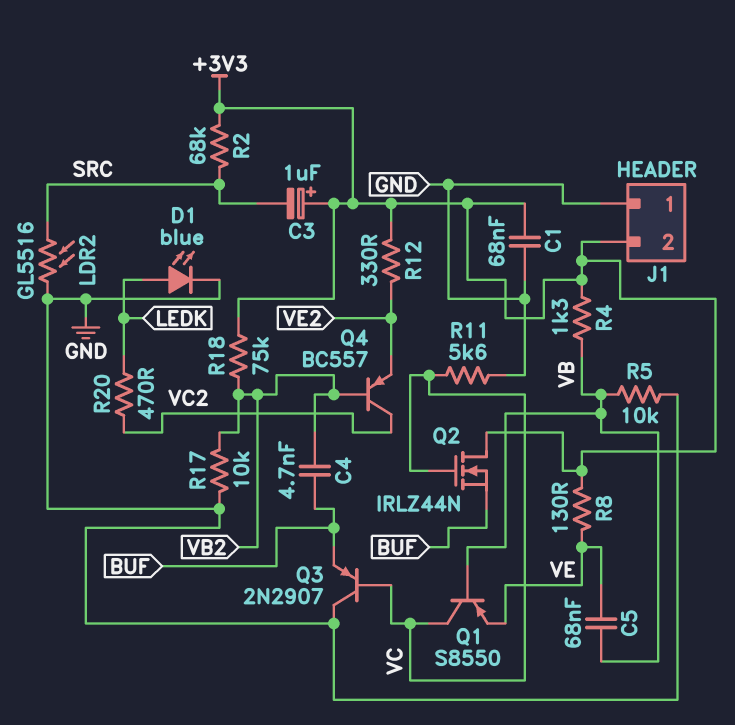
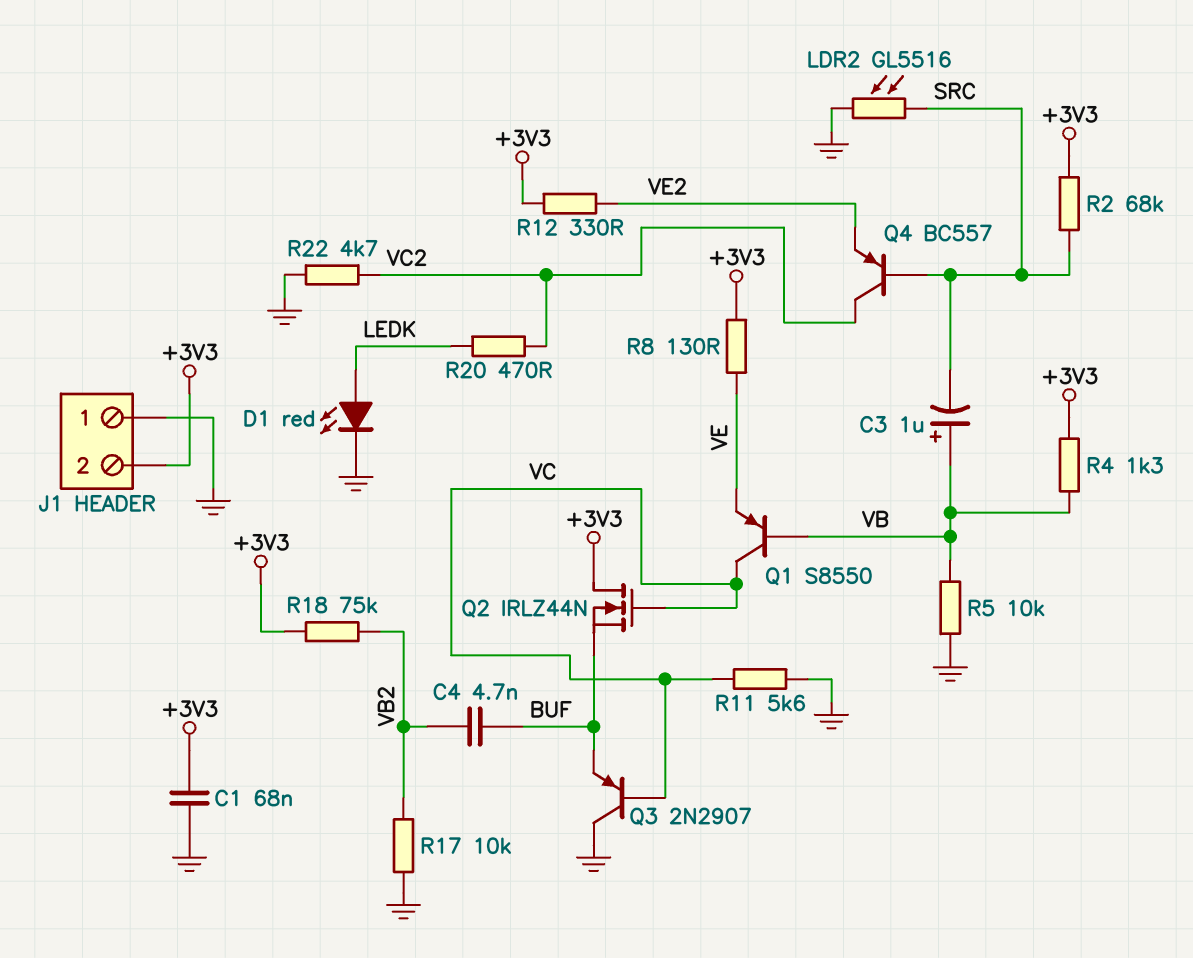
C3: 1uF (plus +3V3, minus SRC) -> 1uF (plus VB, minus SRC)
C5: 68nF (VB, VE) -> none
D1: LED blue (A LEDK, K GND) -> LED red (A LEDK, K GND)
Q4: PNP BC557 (B VB2, C VC2, E VE2) -> PNP BC557 (B SRC, C VC2, E VE2)
R22: none -> 4.7k (GND, VC2)

